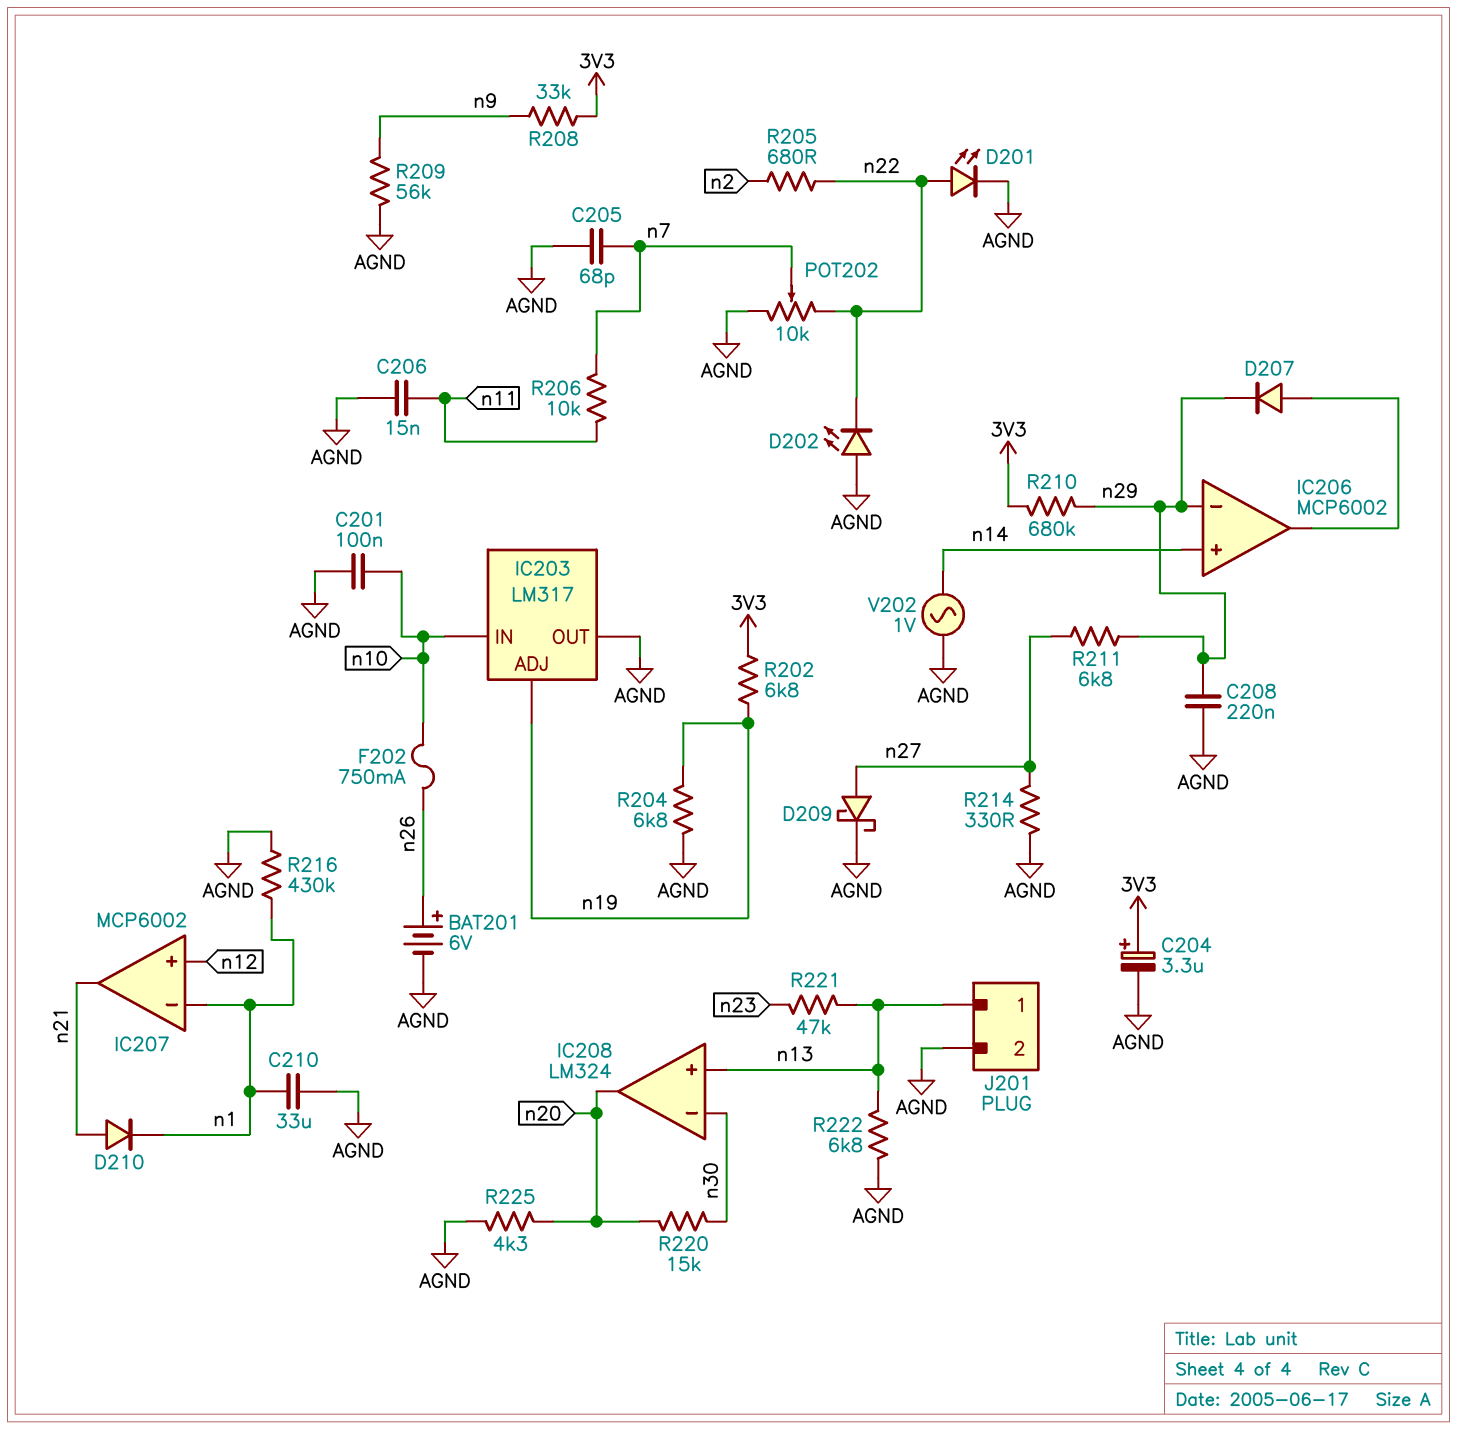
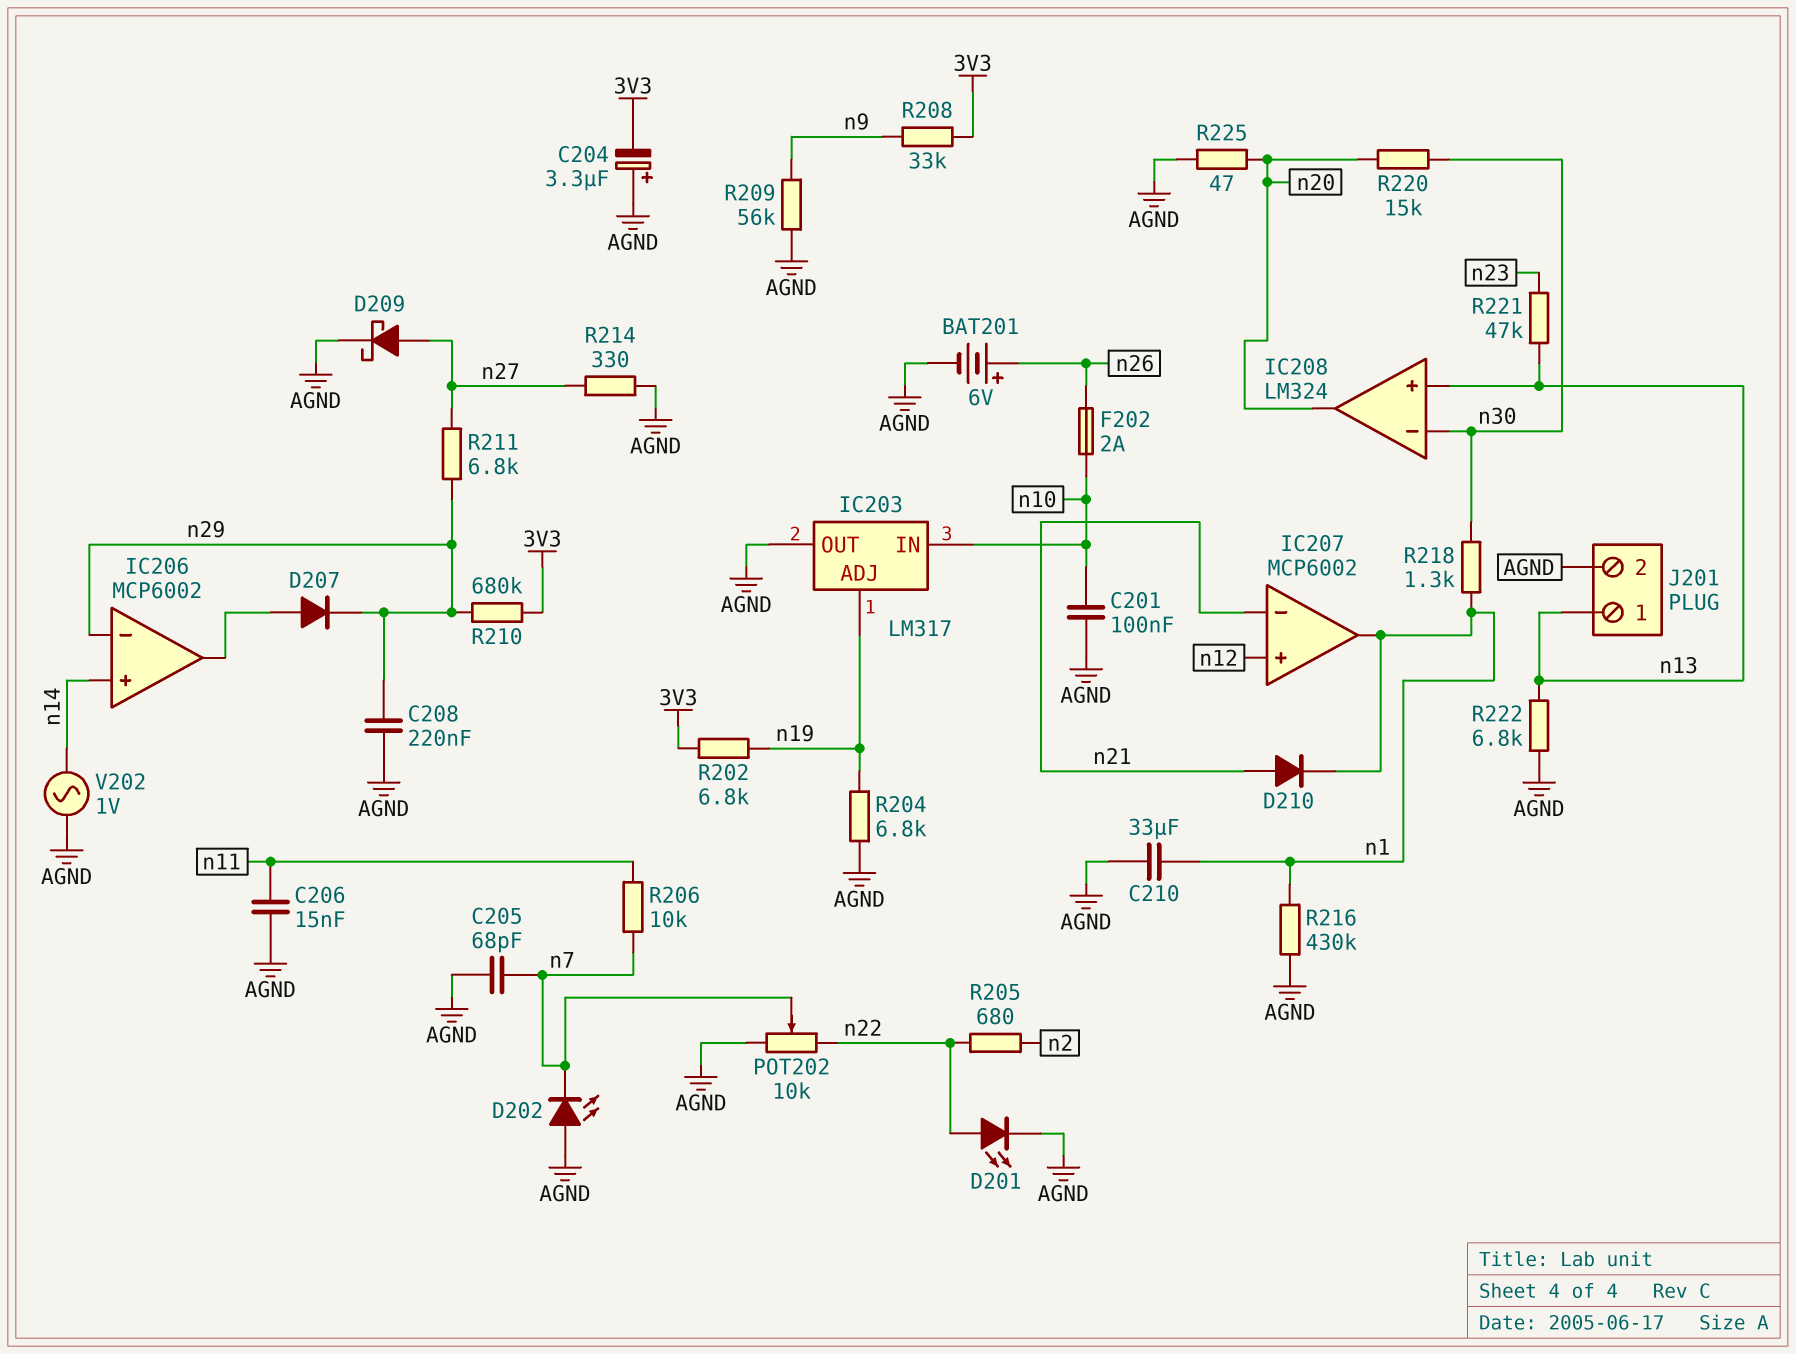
C204: 3.3uF (plus 3V3, minus AGND) -> 3.3uF (plus AGND, minus 3V3)
D202: LED (A AGND, K n22) -> LED (A AGND, K n7)
F202: 750mA (n10, n26) -> 2A (n10, n26)
IC207 pin in-: n1 -> n21
IC207 pin out: n21 -> n1
R218: none -> 1.3k (n1, n30)
R225: 4.3k (AGND, n20) -> 47 (AGND, n20)

